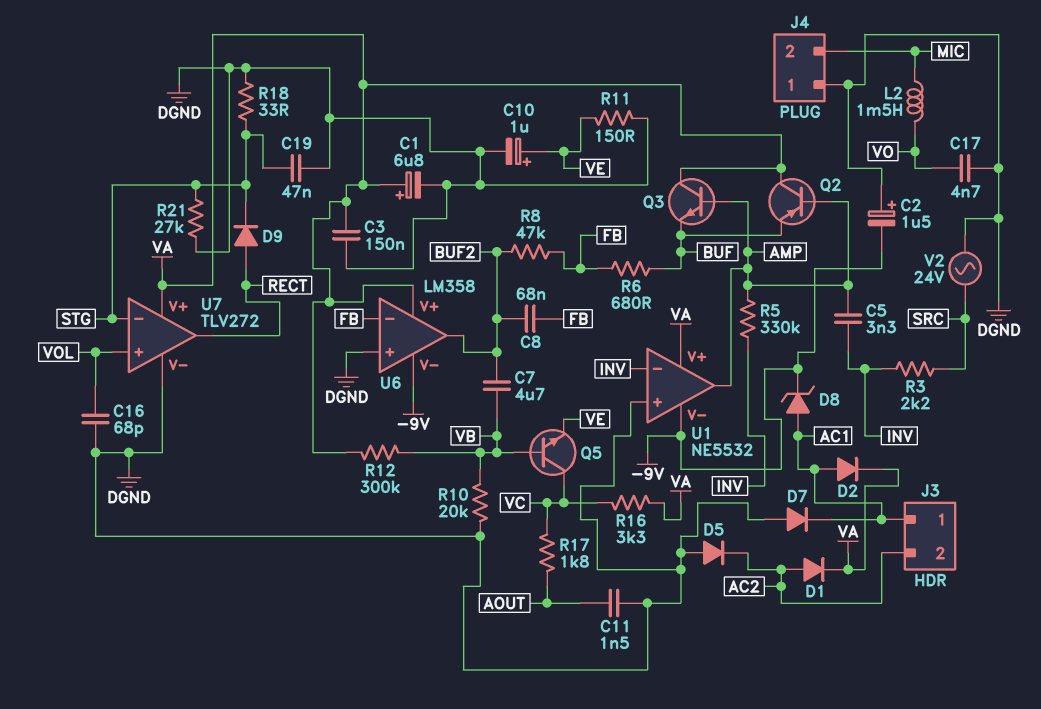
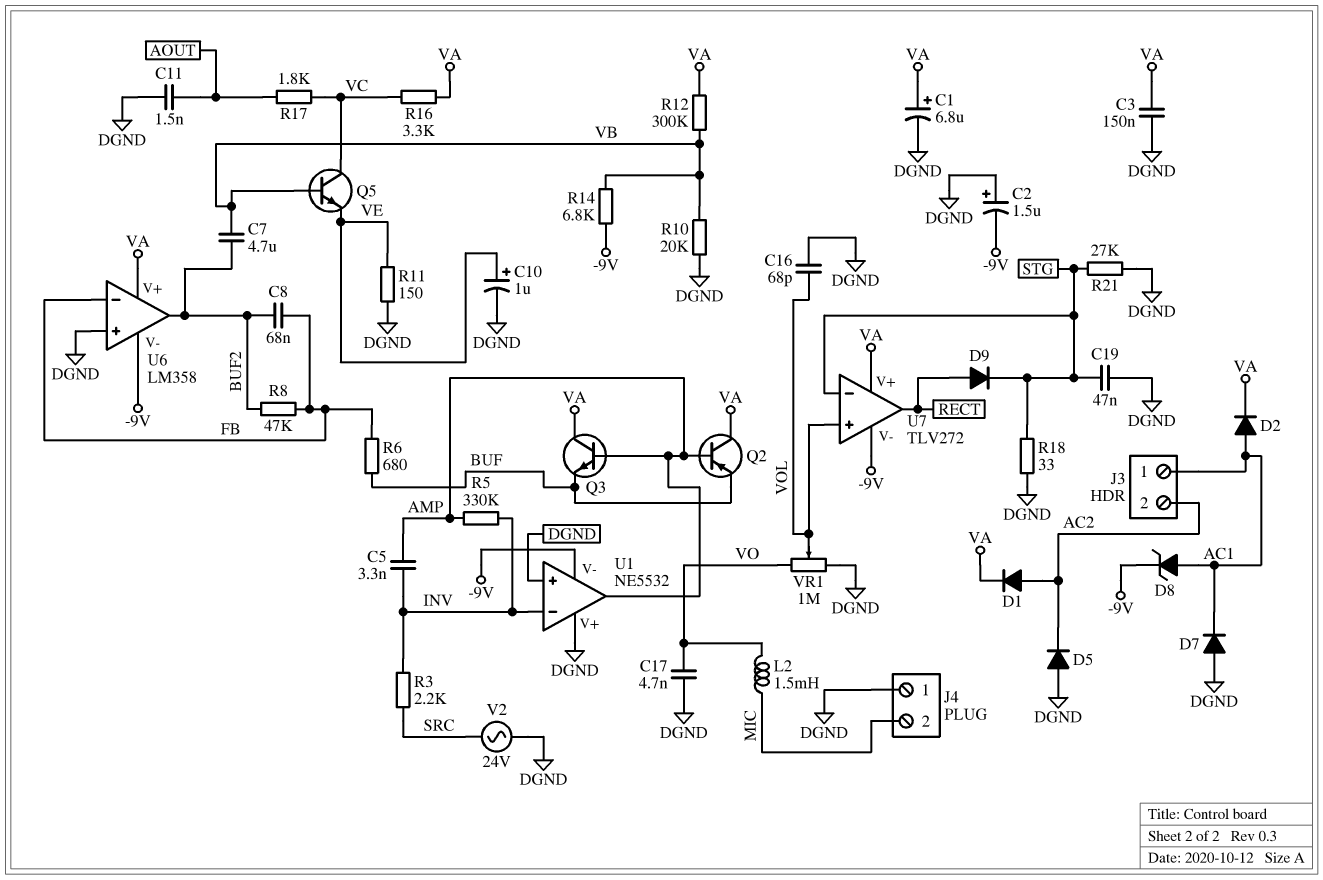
R14: none -> 6.8k (-9V, VB)
U1 pin V+: VA -> DGND
U7 pin V-: DGND -> -9V
VR1: none -> 1M (DGND, VO, wiper VOL)

